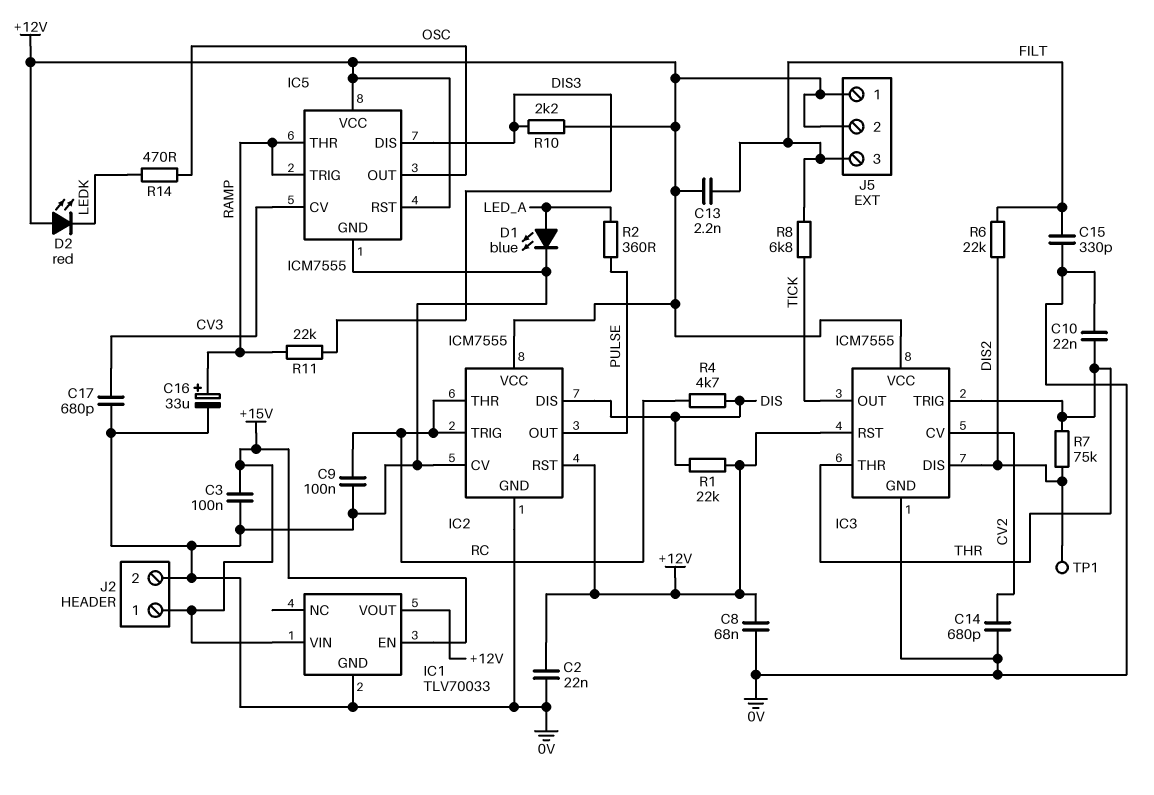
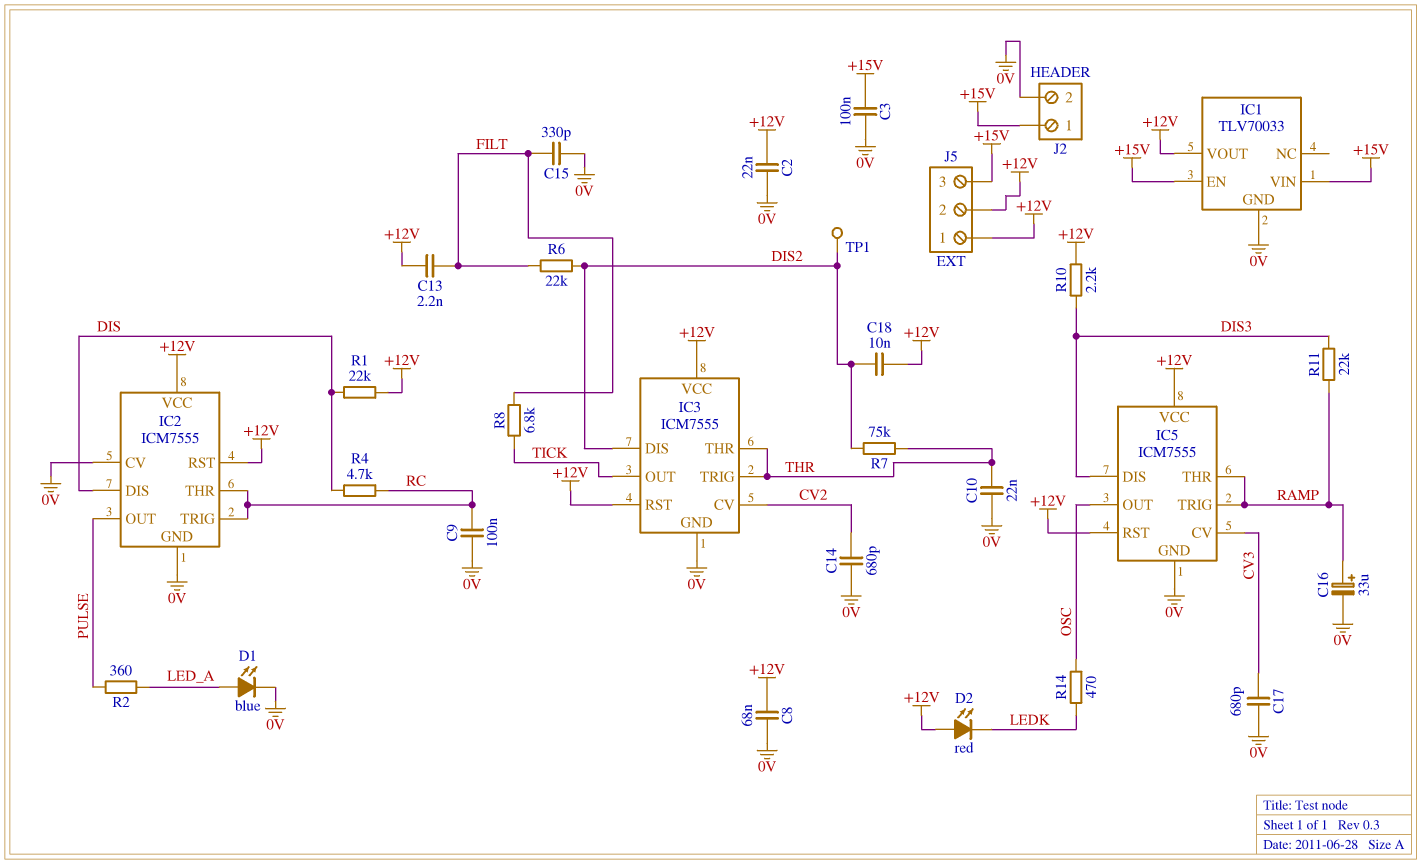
C18: none -> 10nF (+12V, DIS2)
J5 pin 3: FILT -> +15V

